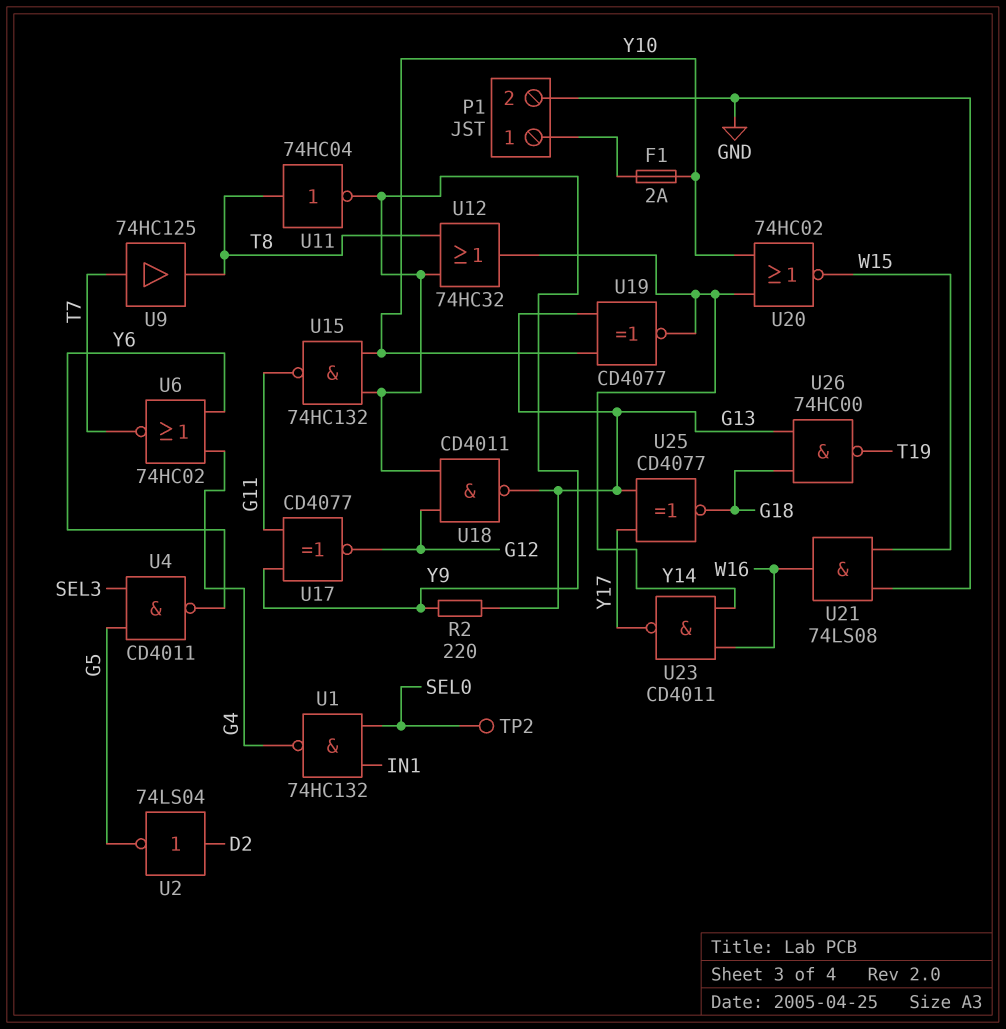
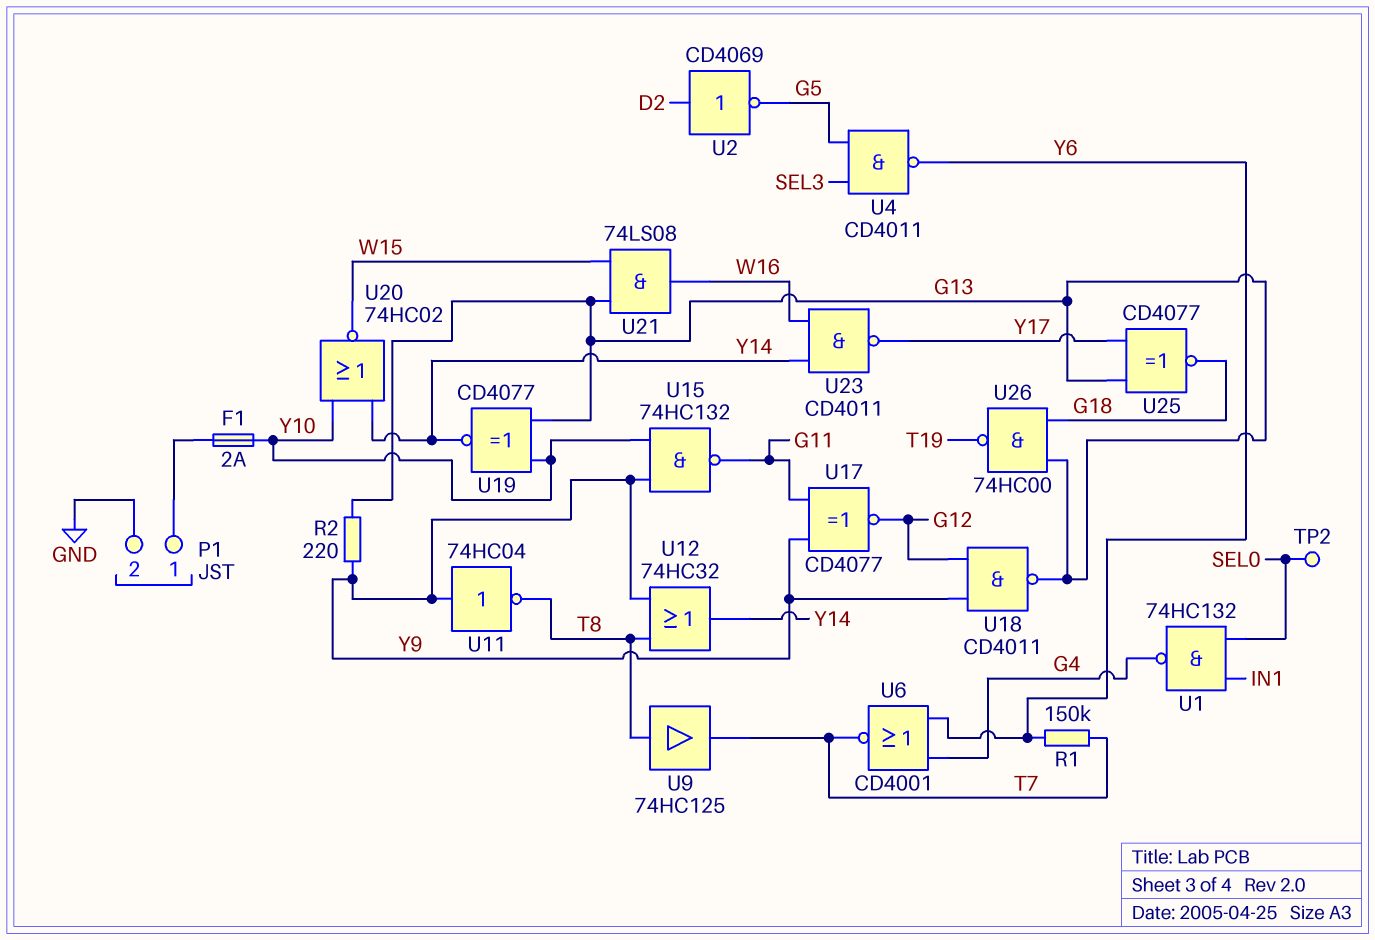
R1: none -> 150k (T7, Y6)
U2: NOT 74LS04 (in D2, out G5) -> NOT CD4069 (in D2, out G5)
U6: NOR 74HC02 (in G4, in Y6, out T7) -> NOR CD4001 (in G4, in Y6, out T7)
U9: buffer 74HC125 (in T7, out T8) -> buffer 74HC125 (in T8, out T7)
U11: NOT 74HC04 (in T8, out Y9) -> NOT 74HC04 (in Y9, out T8)
U21: AND 74LS08 (in GND, in W15, out W16) -> AND 74LS08 (in G13, in W15, out W16)

